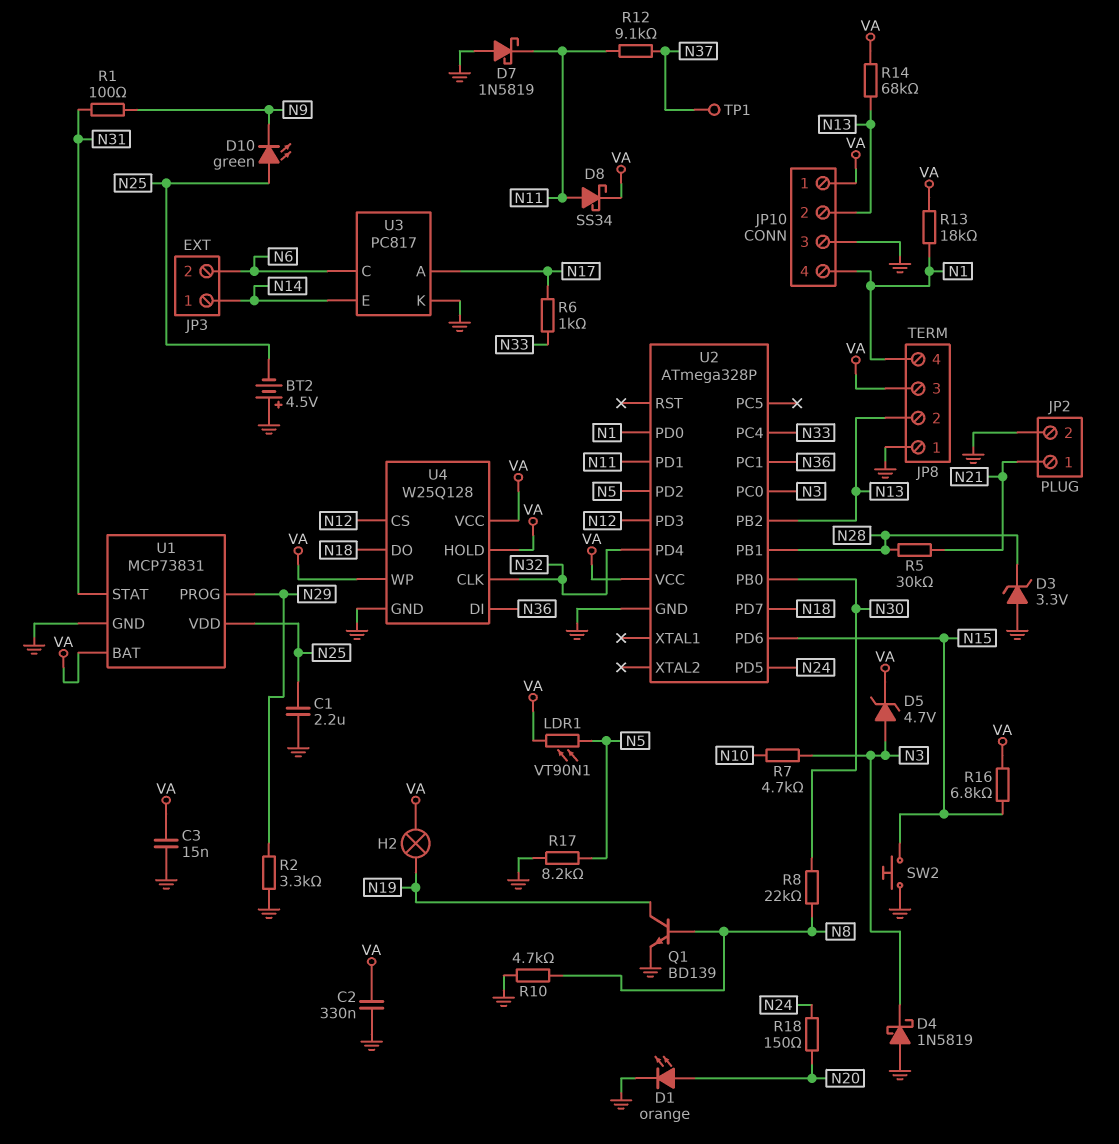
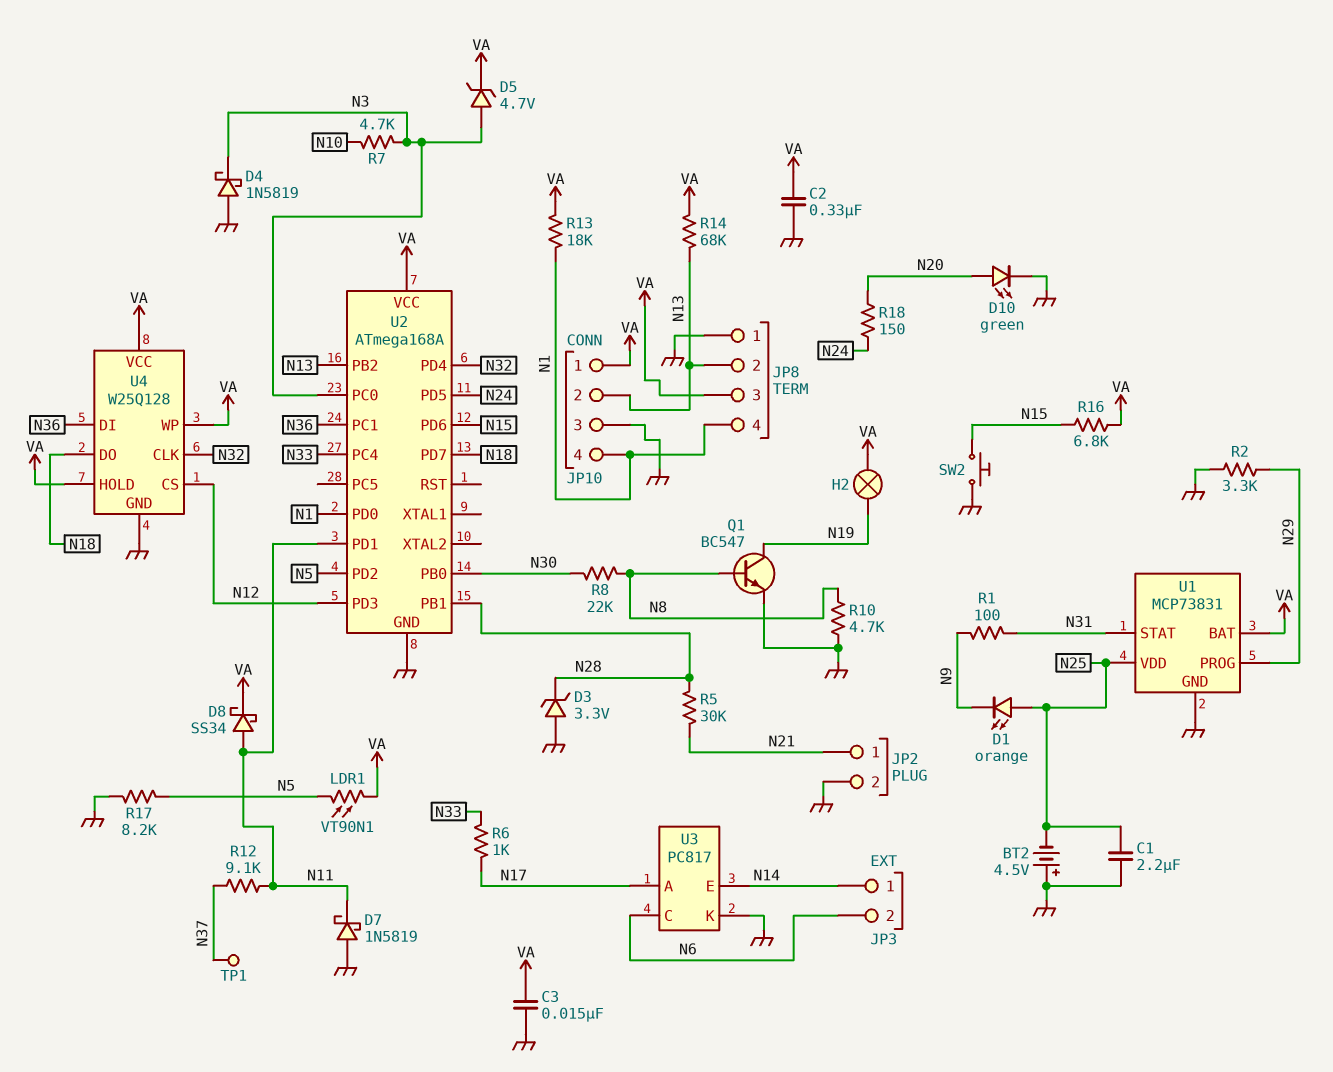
D1: LED orange (A N20, K GND) -> LED orange (A N25, K N9)
D10: LED green (A N25, K N9) -> LED green (A N20, K GND)
Q1: NPN BD139 (B N8, C N19, E GND) -> NPN BC547 (B N8, C N19, E GND)
U2: ATmega328P -> ATmega168A

